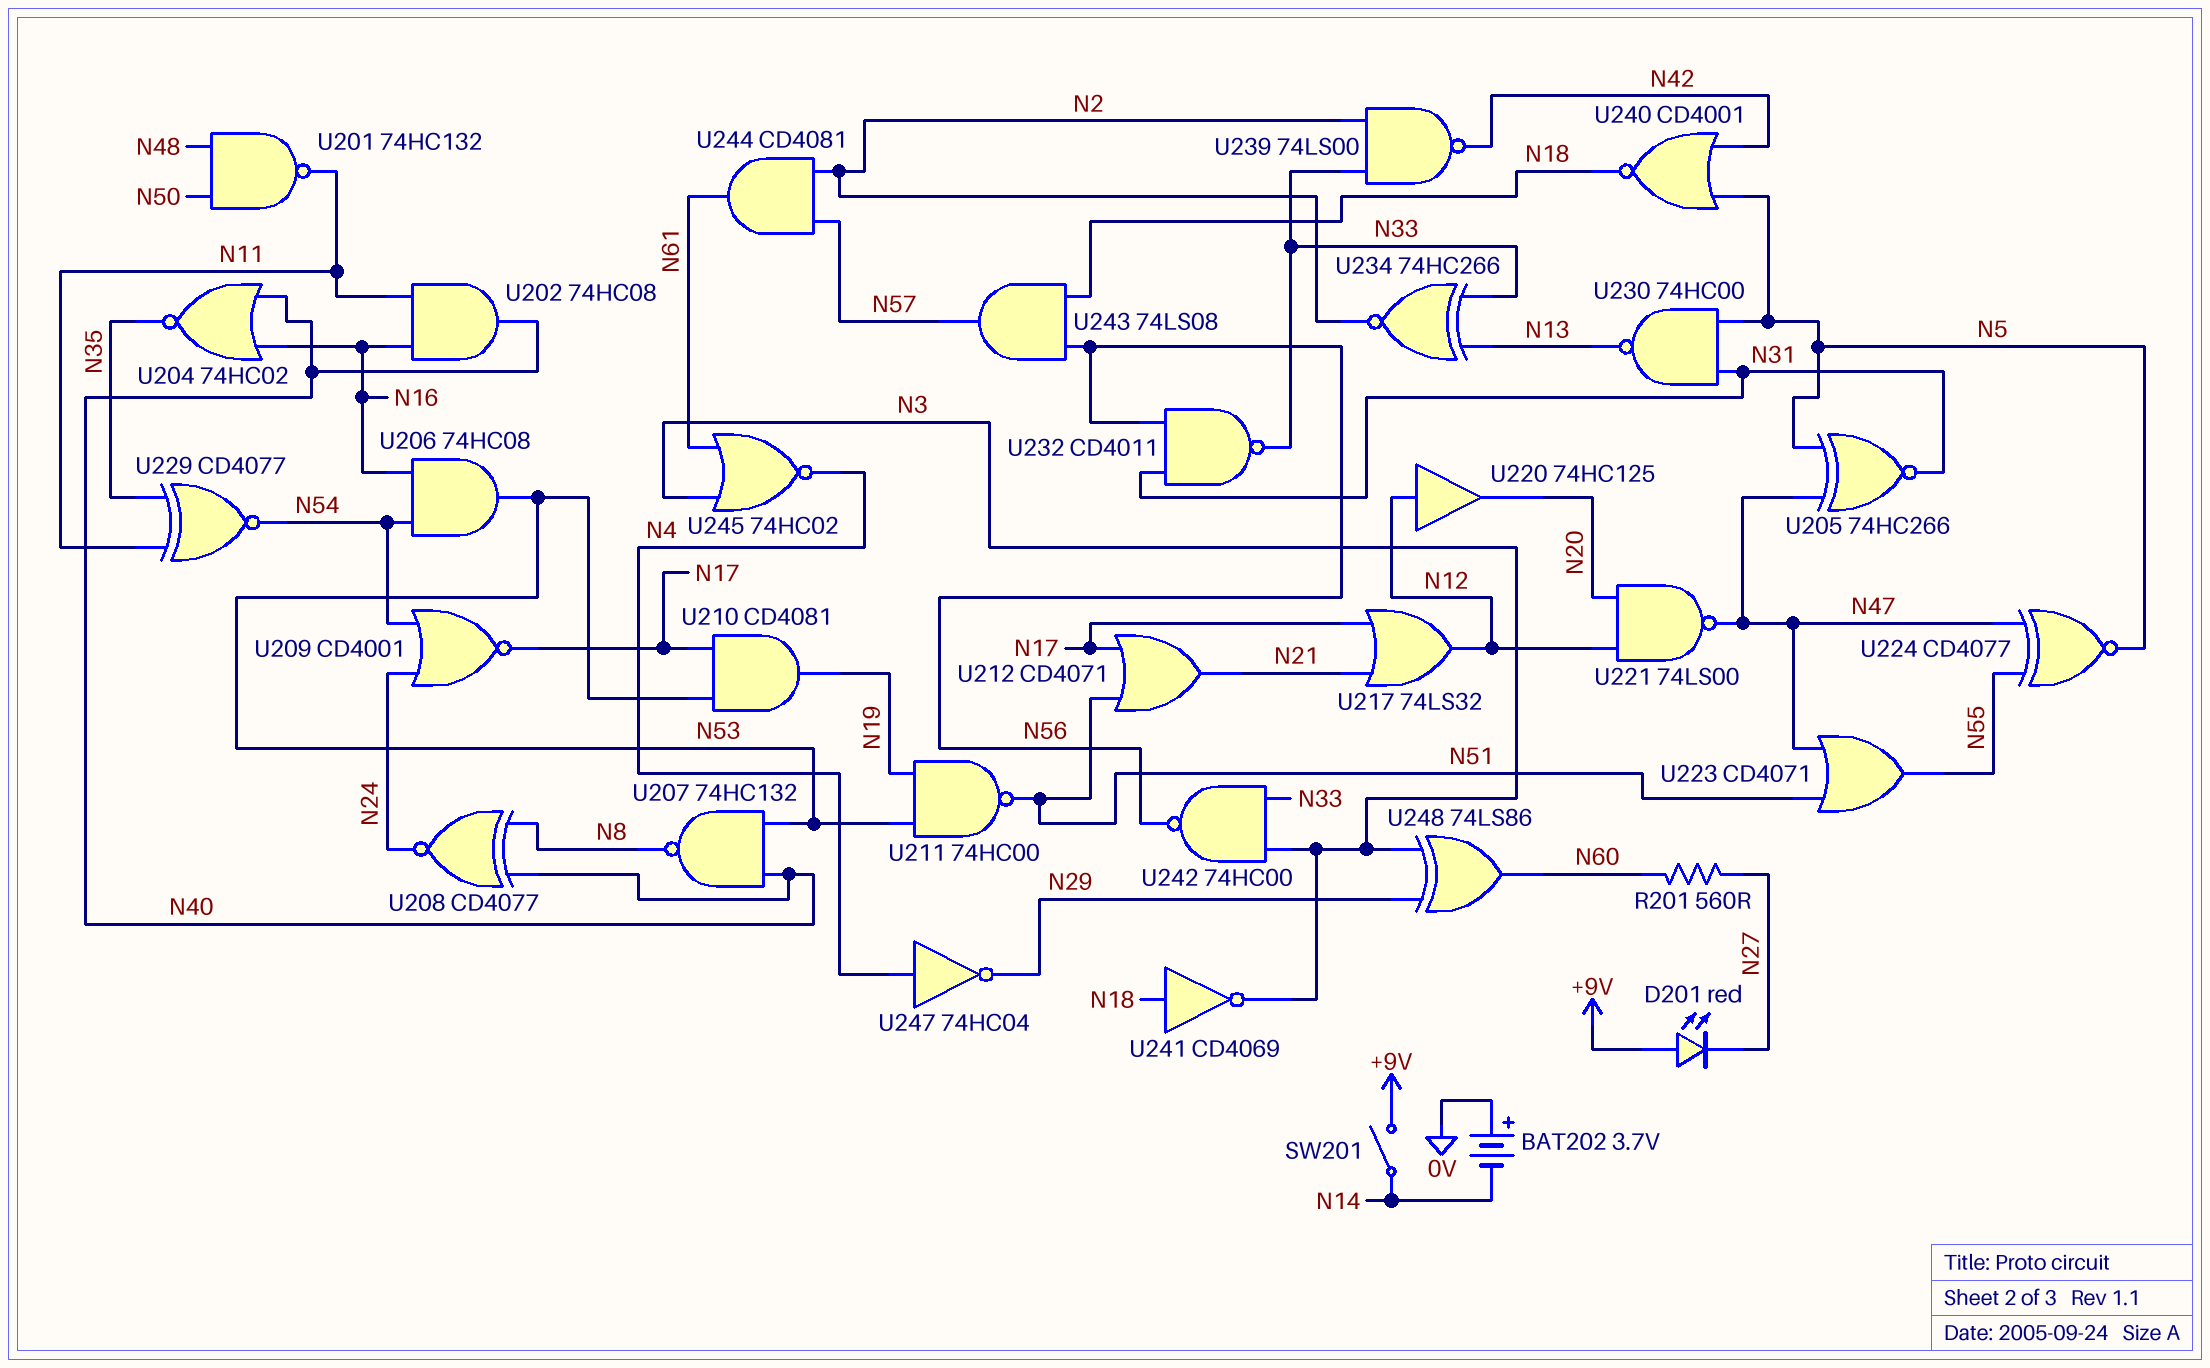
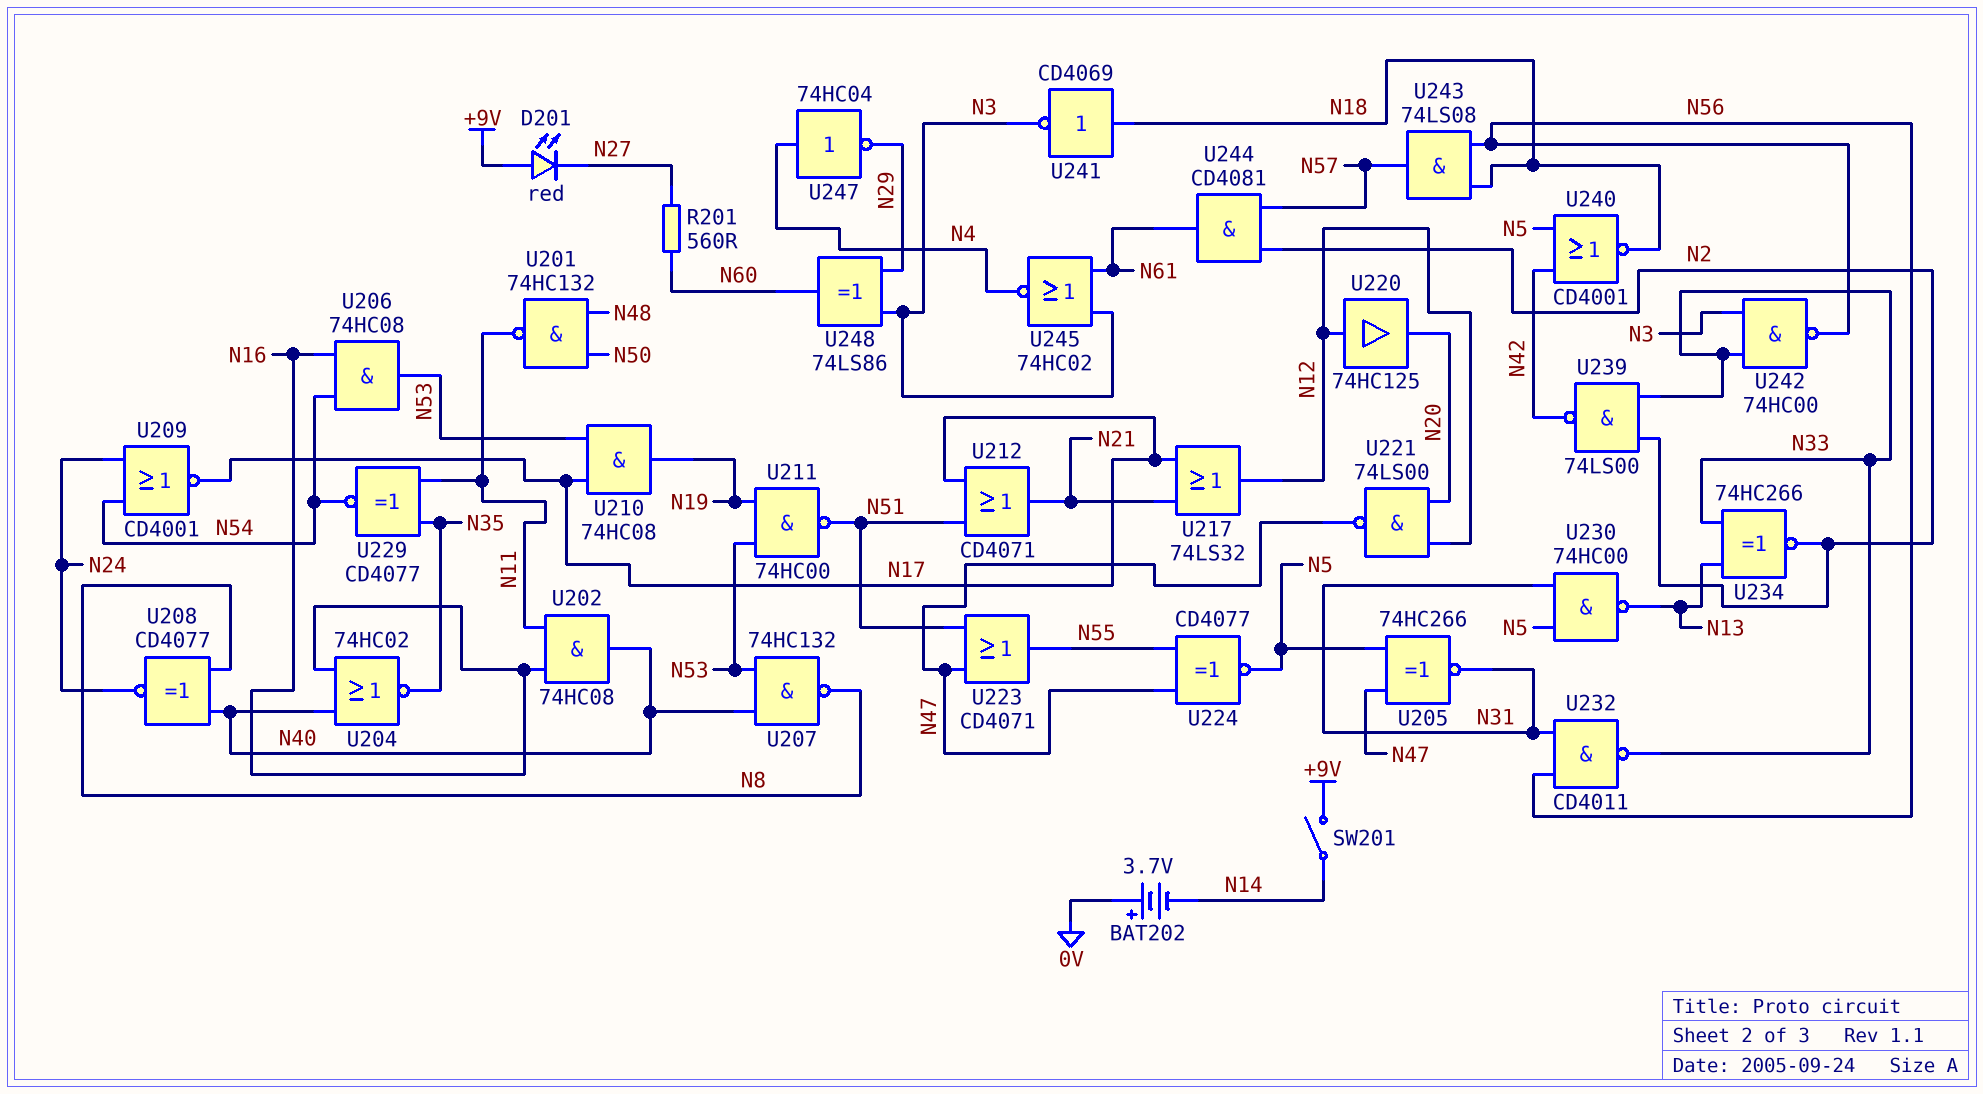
U210: AND CD4081 (in N17, in N53, out N19) -> AND 74HC08 (in N17, in N53, out N19)

